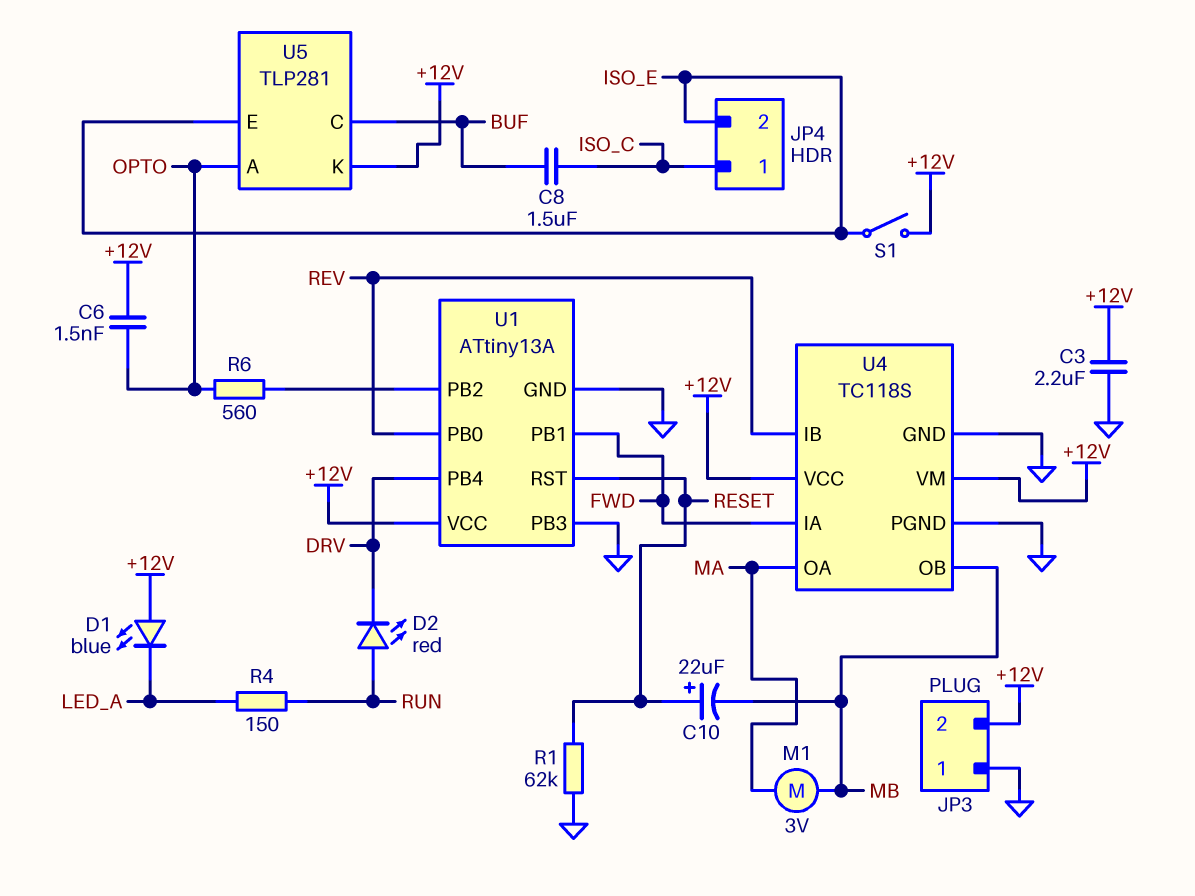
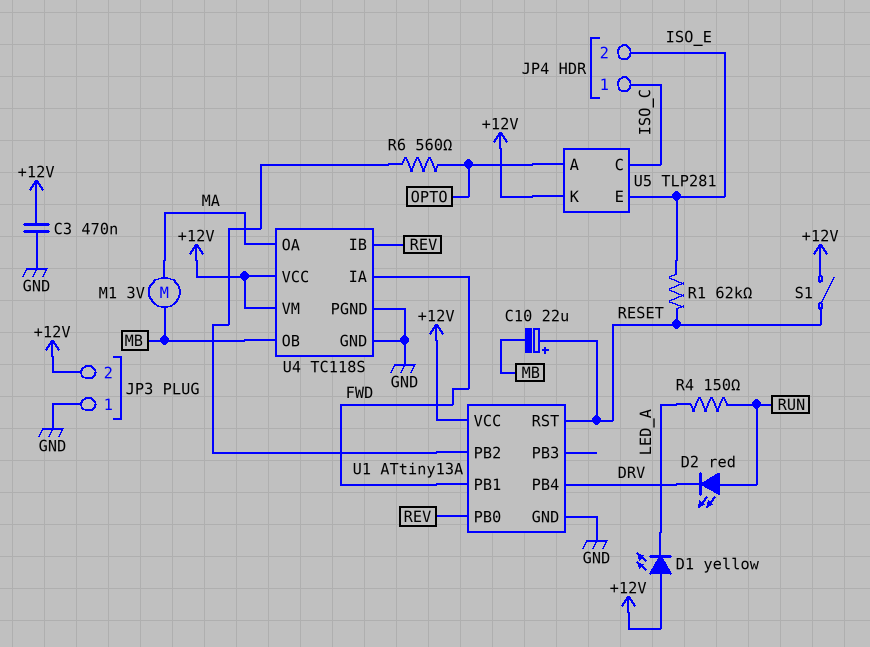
C3: 2.2uF (+12V, GND) -> 470nF (+12V, GND)
C6: 1.5nF (+12V, OPTO) -> none
C8: 1.5uF (BUF, ISO_C) -> none
D1: LED blue (A +12V, K LED_A) -> LED yellow (A +12V, K LED_A)
R1: 62k (GND, RESET) -> 62k (ISO_E, RESET)
S1: switch (+12V, ISO_E) -> switch (+12V, RESET)
U1 pin PB3: GND -> none
U5 pin C: BUF -> ISO_C

